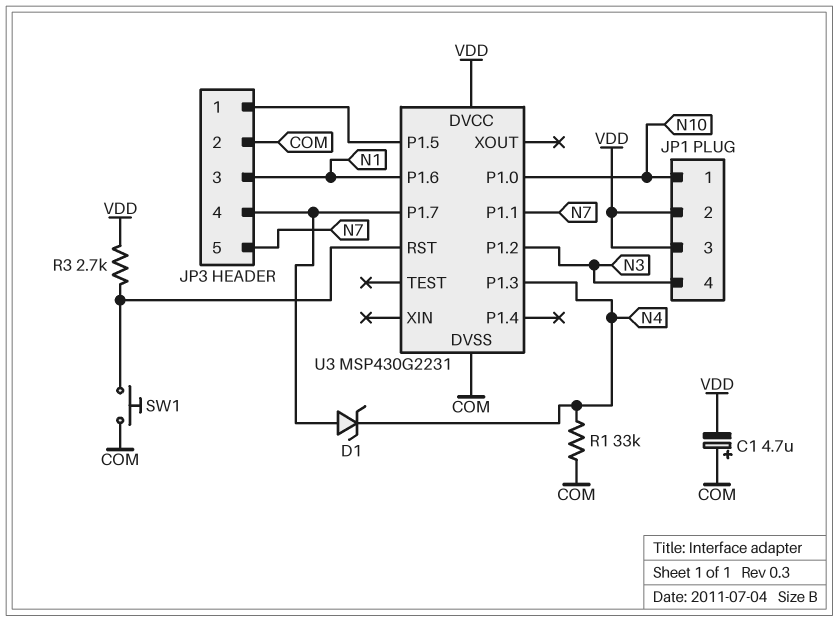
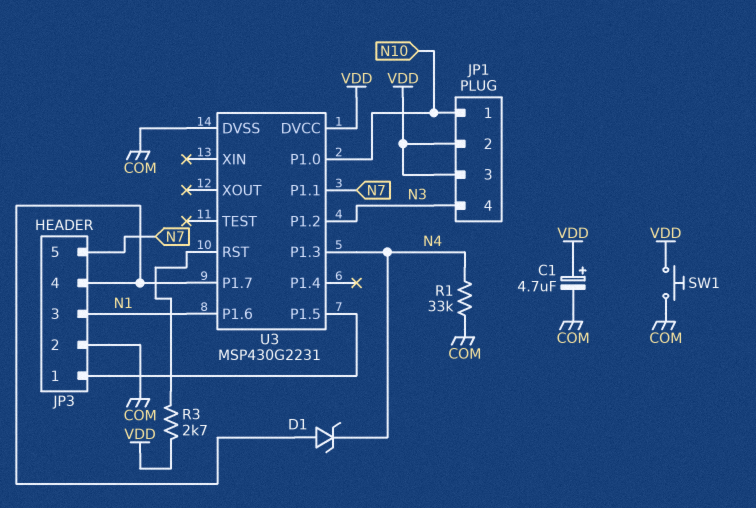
C1: 4.7uF (plus COM, minus VDD) -> 4.7uF (plus VDD, minus COM)
SW1: button (COM, U3/RST) -> button (COM, VDD)

